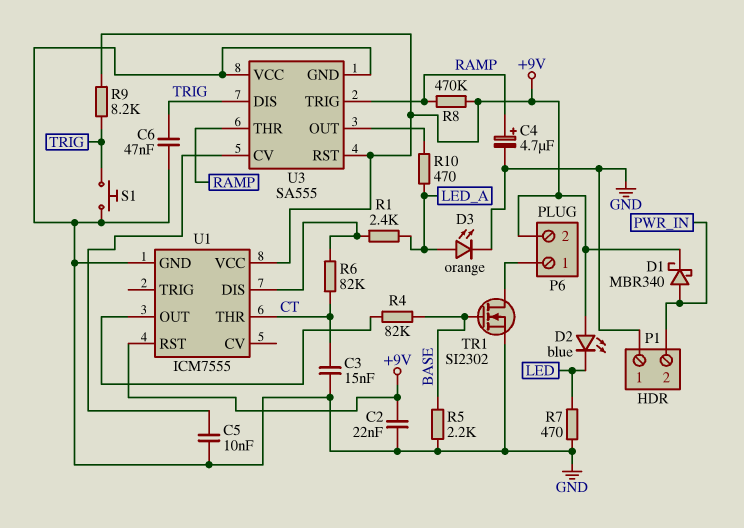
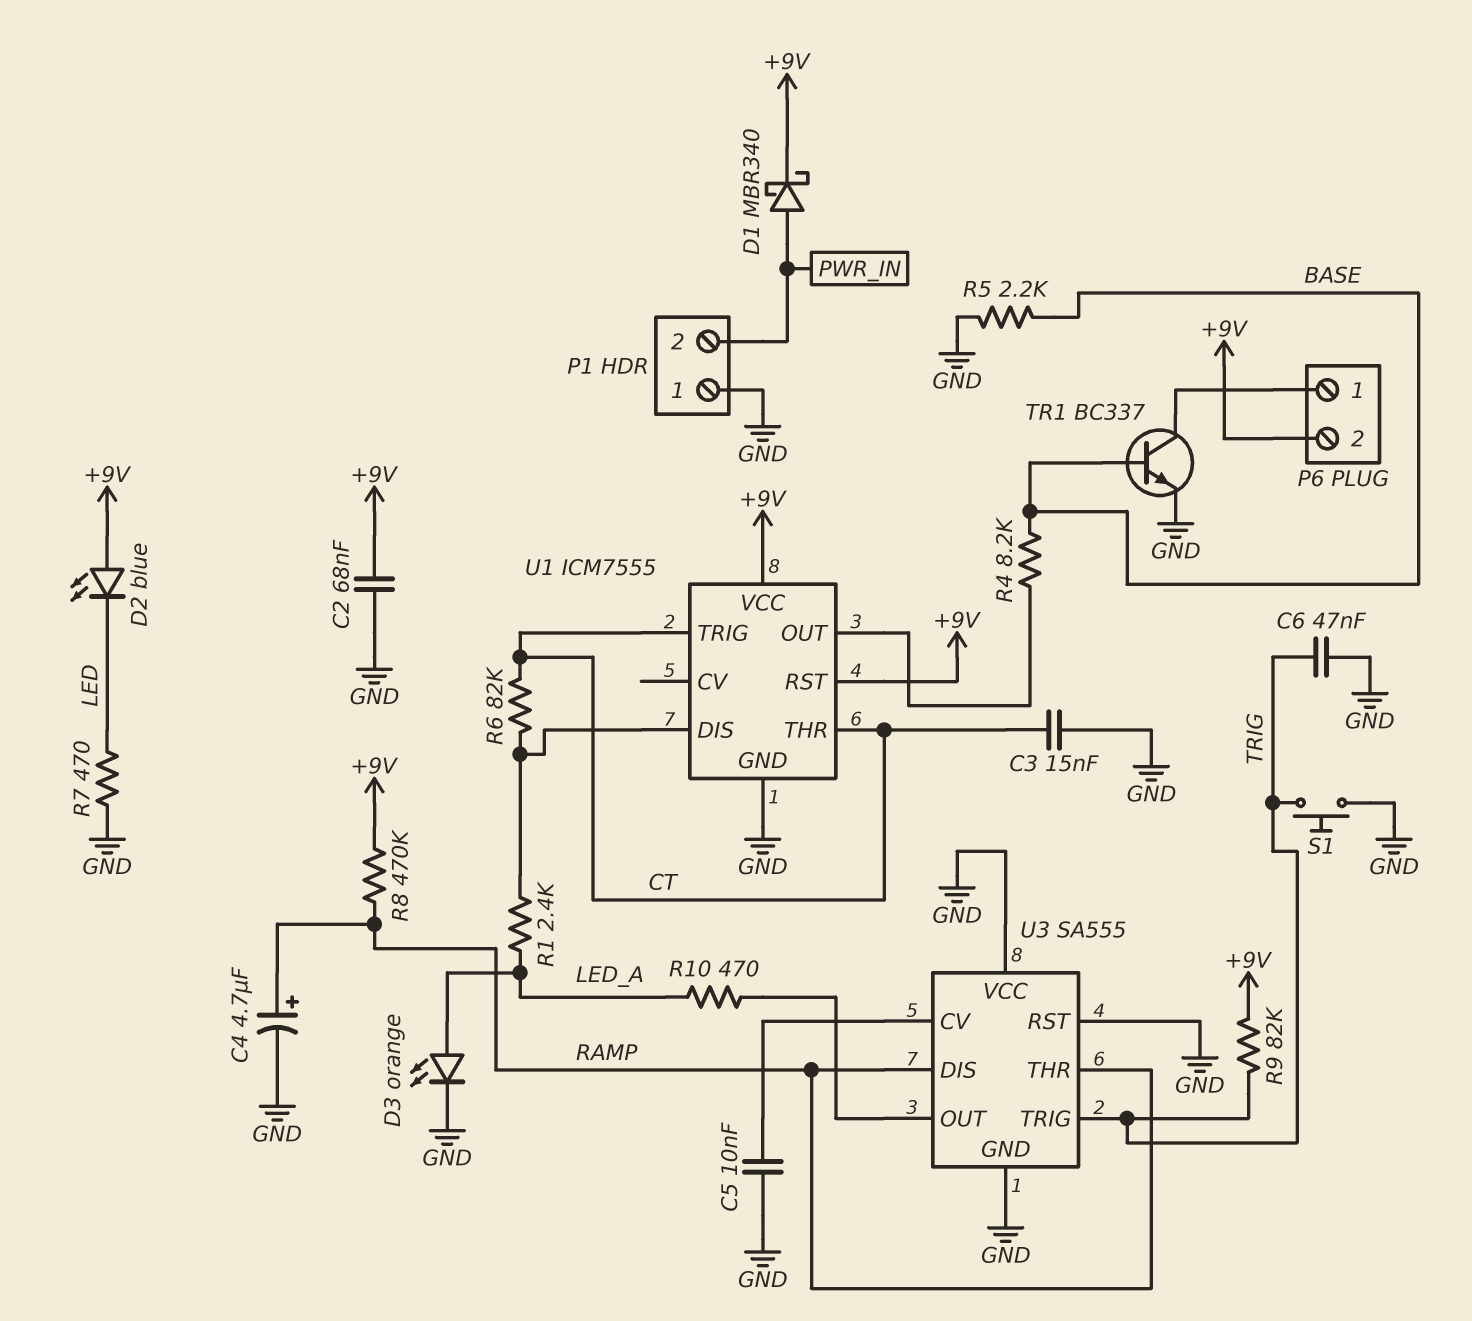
C2: 22nF (+9V, GND) -> 68nF (+9V, GND)
R4: 82k (BASE, U1/OUT) -> 8.2k (BASE, U1/OUT)
R9: 8.2k (+9V, TRIG) -> 82k (+9V, TRIG)
TR1: NMOS SI2302 (G BASE, D P6/1, S GND) -> NPN BC337 (B BASE, C P6/1, E GND)
U1 pin TRIG: none -> CT
U3 pin DIS: TRIG -> RAMP
U3 pin RST: +9V -> GND
U3 pin TRIG: RAMP -> TRIG

